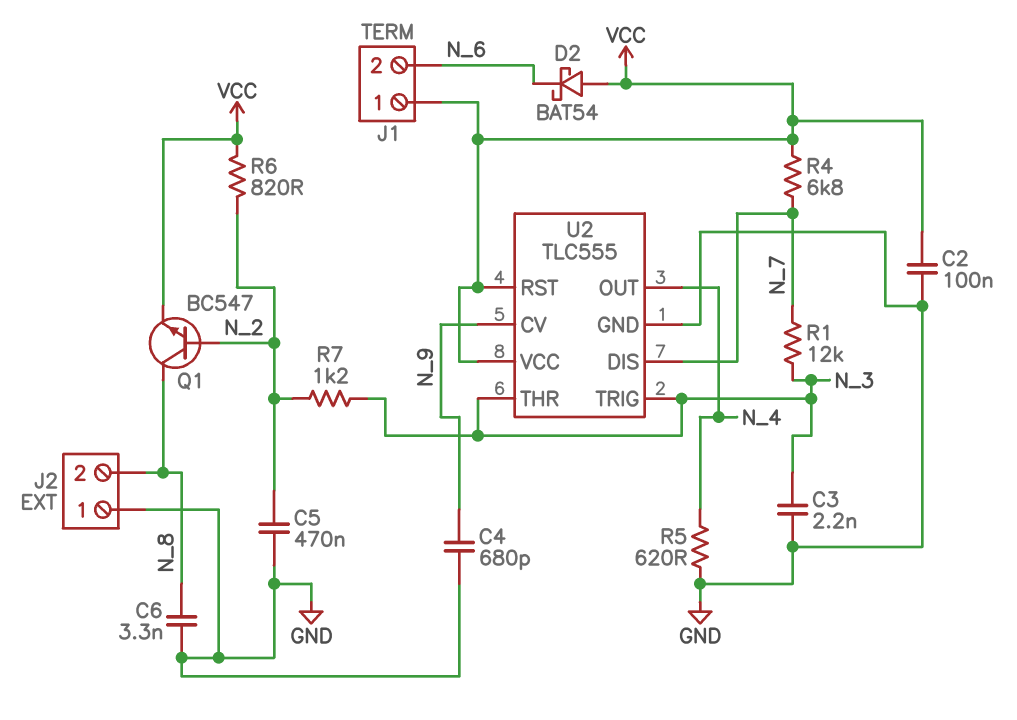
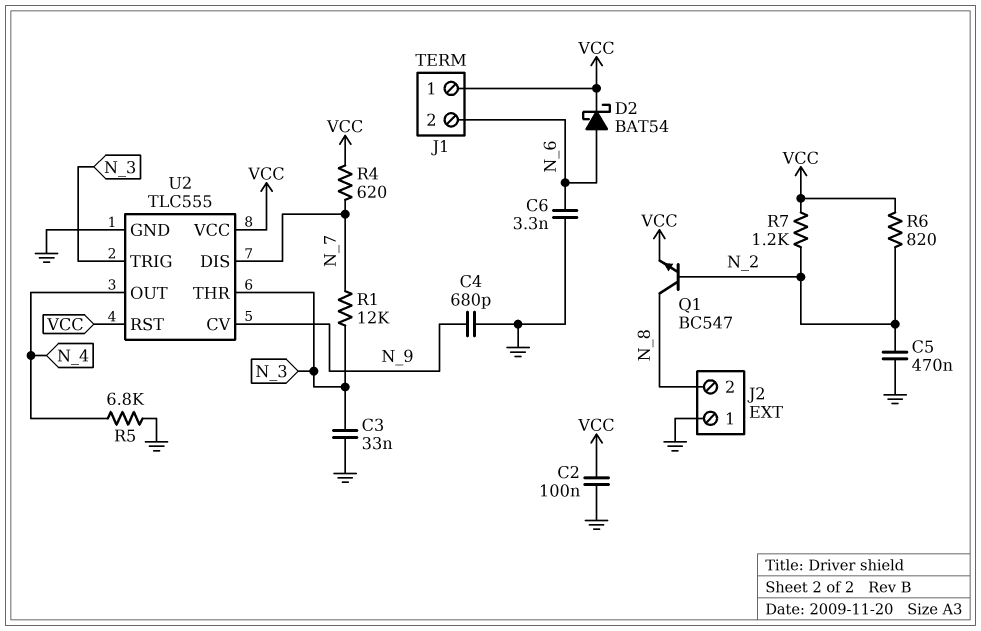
C3: 2.2nF (GND, N_3) -> 33nF (GND, N_3)
C6: 3.3nF (GND, N_8) -> 3.3nF (GND, N_6)
D2: schottky BAT54 (A VCC, K N_6) -> schottky BAT54 (A N_6, K VCC)
R4: 6.8k (N_7, VCC) -> 620 (N_7, VCC)
R5: 620 (GND, N_4) -> 6.8k (GND, N_4)
R7: 1.2k (N_2, N_3) -> 1.2k (N_2, VCC)

